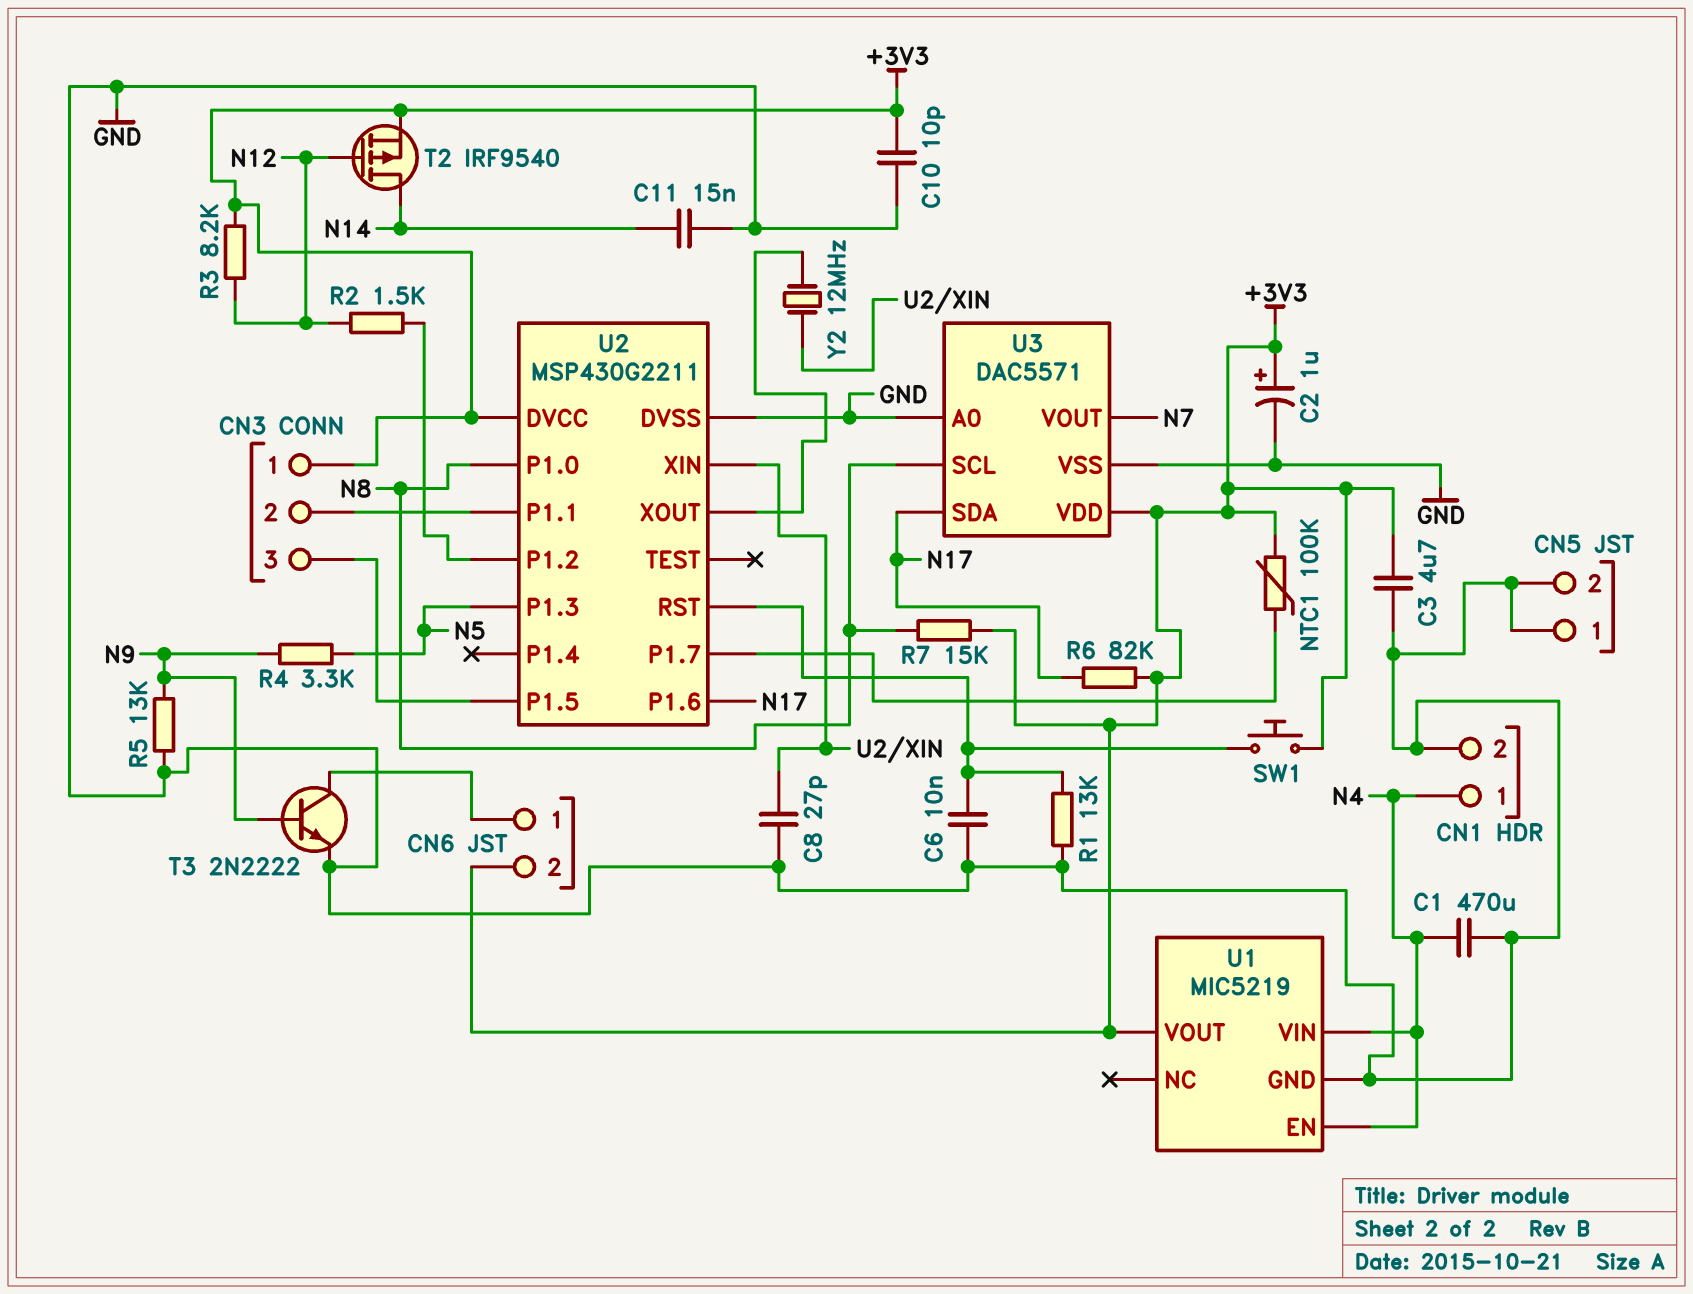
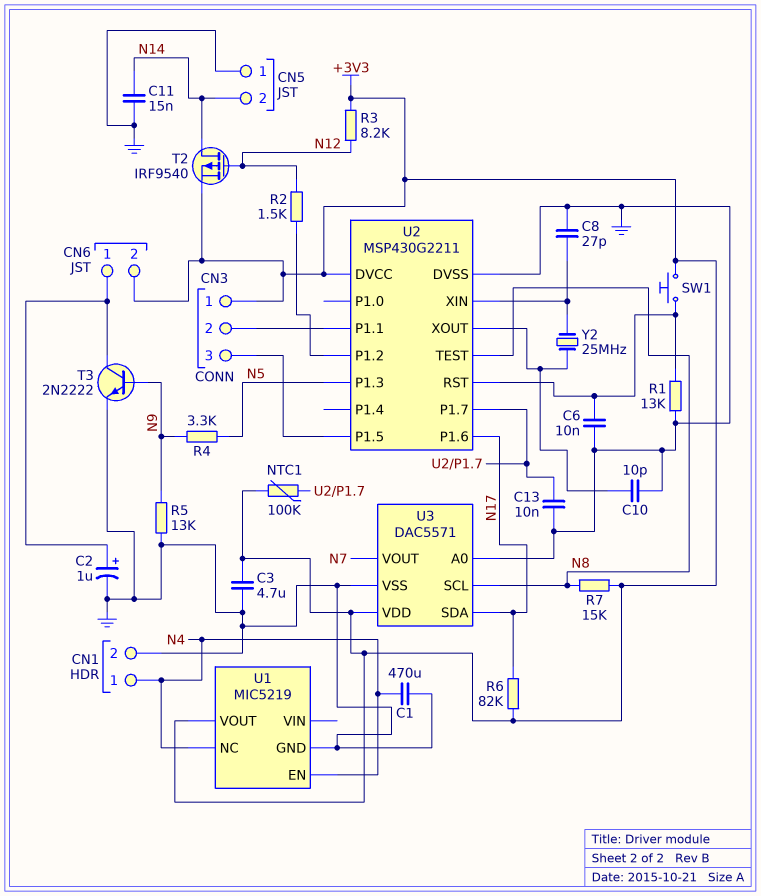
C2: 1uF (plus +3V3, minus GND) -> 1uF (plus CN6/1, minus GND)
C10: 10pF (+3V3, GND) -> 10pF (GND, U2/XOUT)
C13: none -> 10nF (GND, U2/P1.7)
CN5 pin 2: GND -> N14
U1 pin NC: none -> N4
U1 pin VIN: N4 -> none
U2 pin P1.0: N8 -> none
U2 pin TEST: none -> N8
Y2: 12MHz (U2/XIN, U2/XOUT) -> 25MHz (U2/XIN, U2/XOUT)

